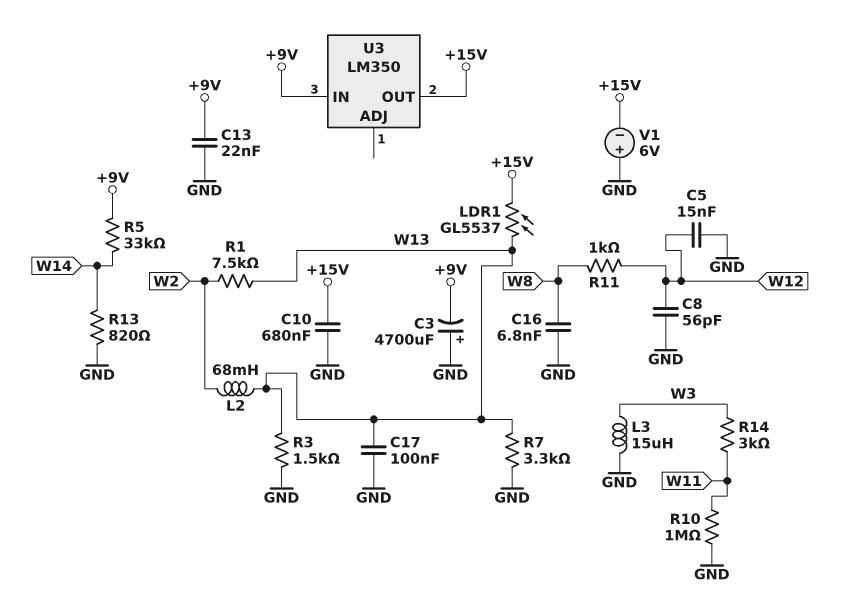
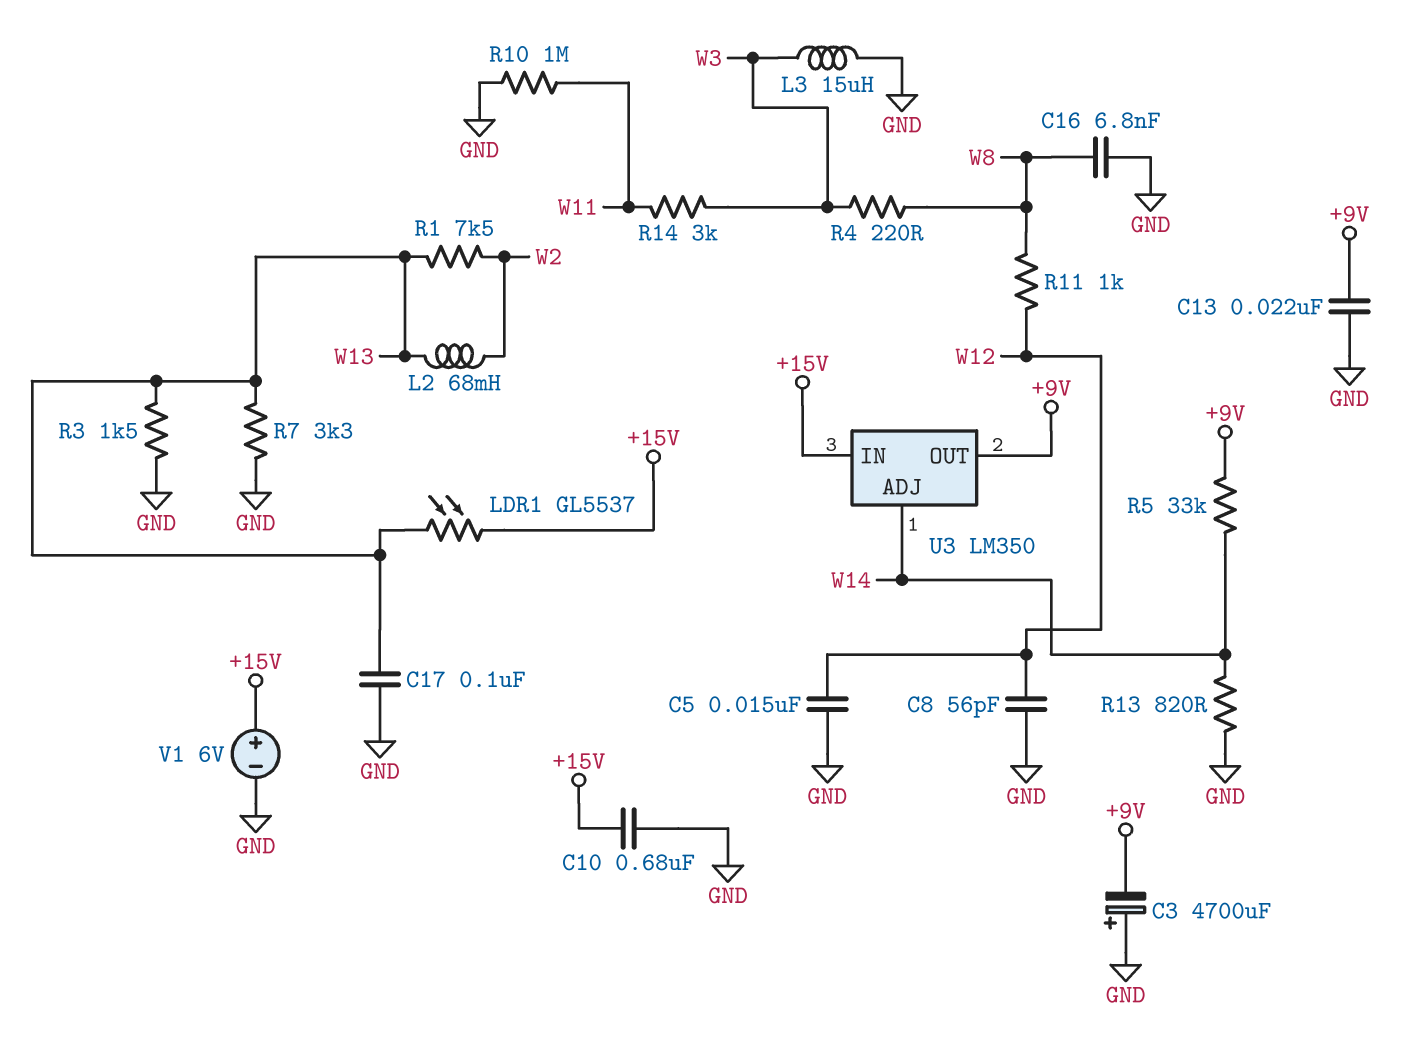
R4: none -> 220 (W3, W8)
U3 pin ADJ: none -> W14
U3 pin IN: +9V -> +15V
U3 pin OUT: +15V -> +9V
V1: 6V (plus GND, minus +15V) -> 6V (plus +15V, minus GND)

